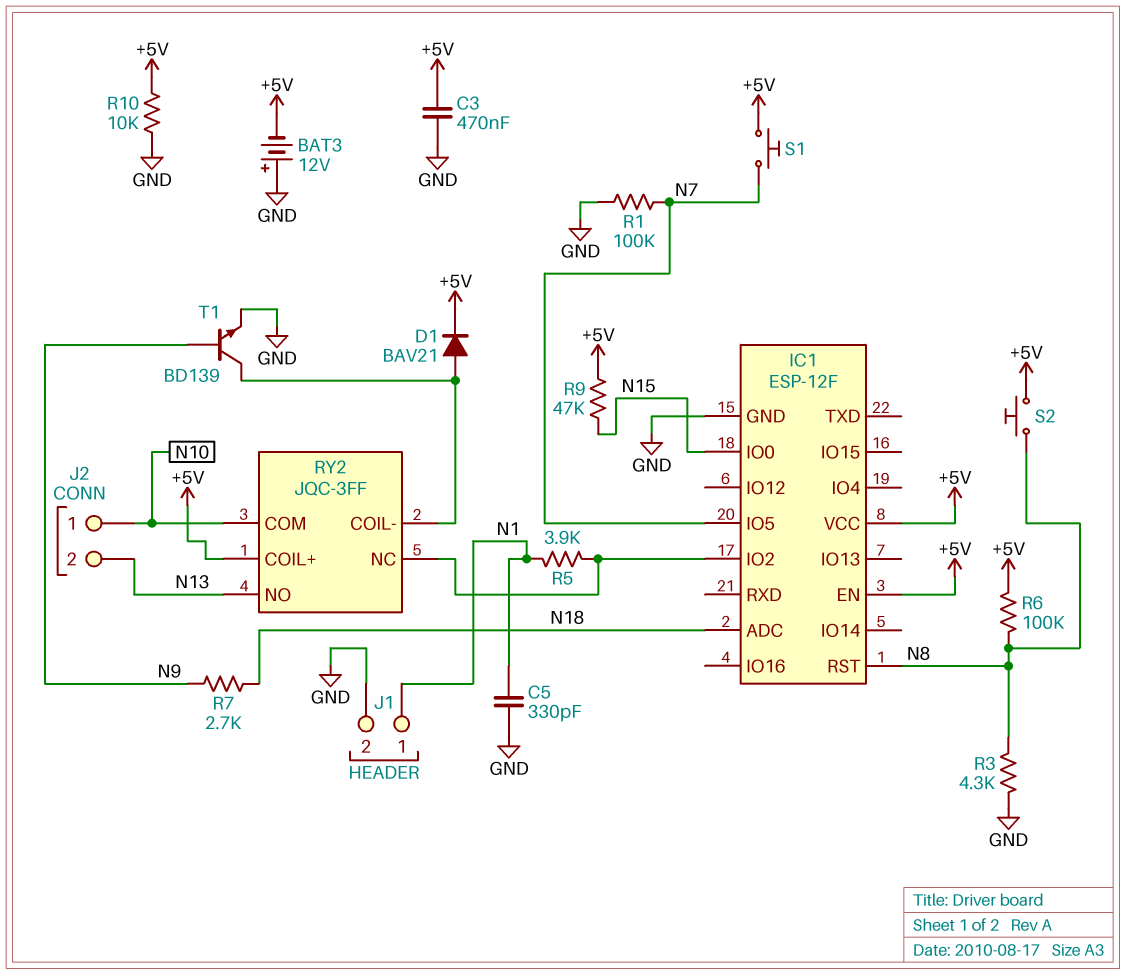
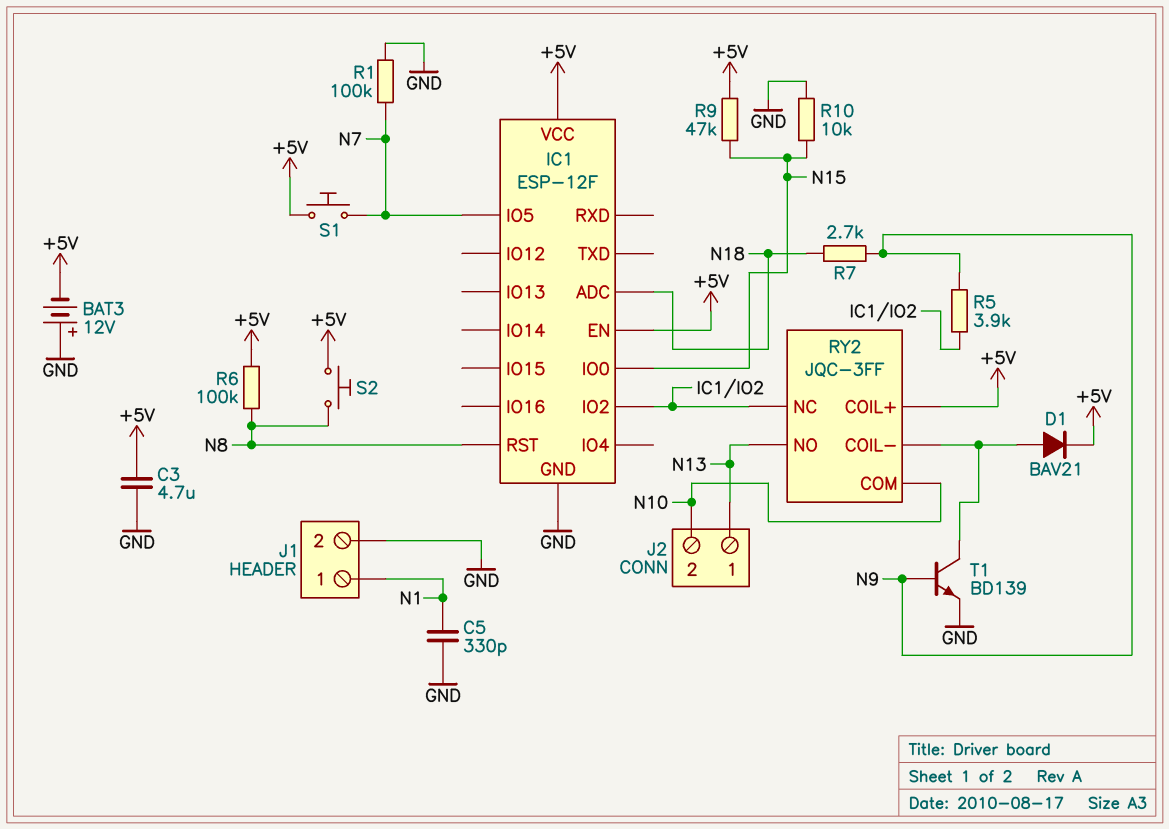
C3: 470nF (+5V, GND) -> 4.7uF (+5V, GND)
J2 pin 1: N10 -> N13
J2 pin 2: N13 -> N10
R3: 4.3k (GND, N8) -> none
R5: 3.9k (IC1/IO2, N1) -> 3.9k (IC1/IO2, N9)
R10: 10k (+5V, GND) -> 10k (GND, N15)

